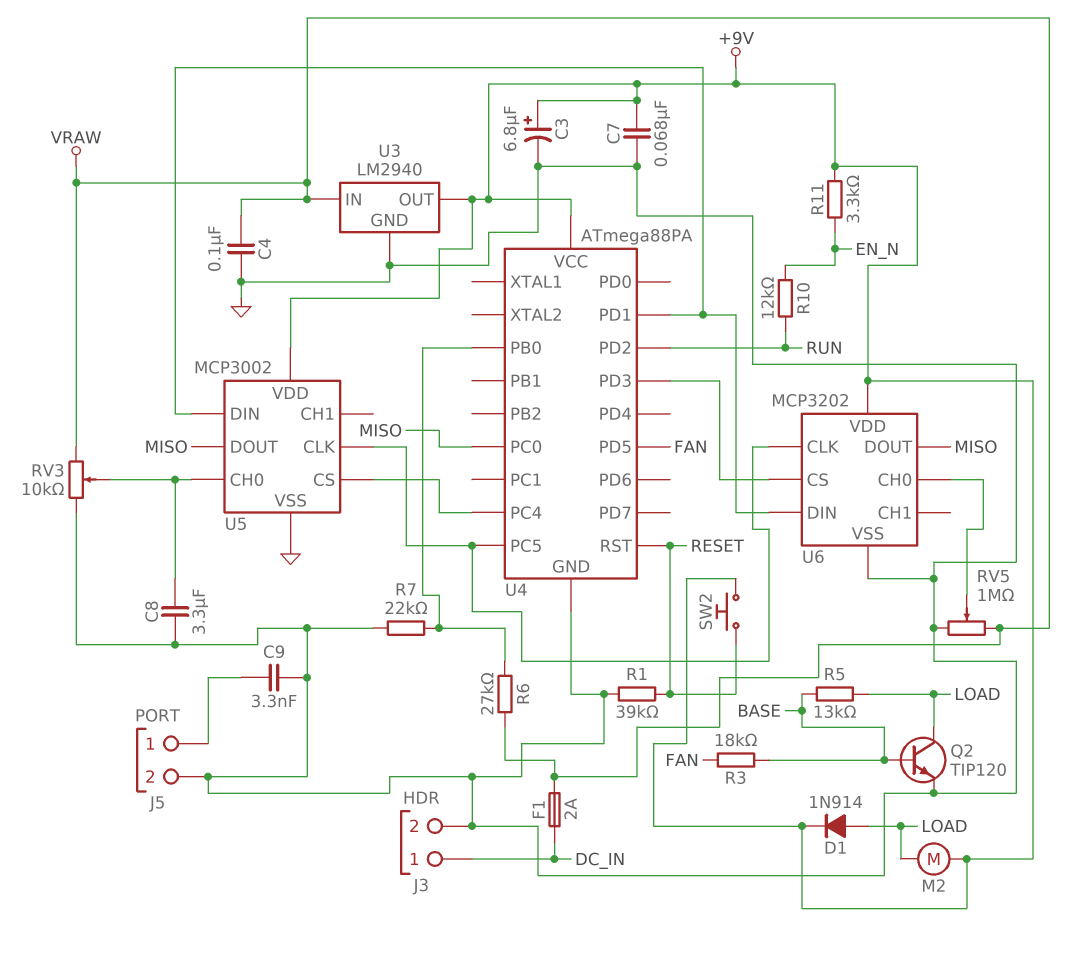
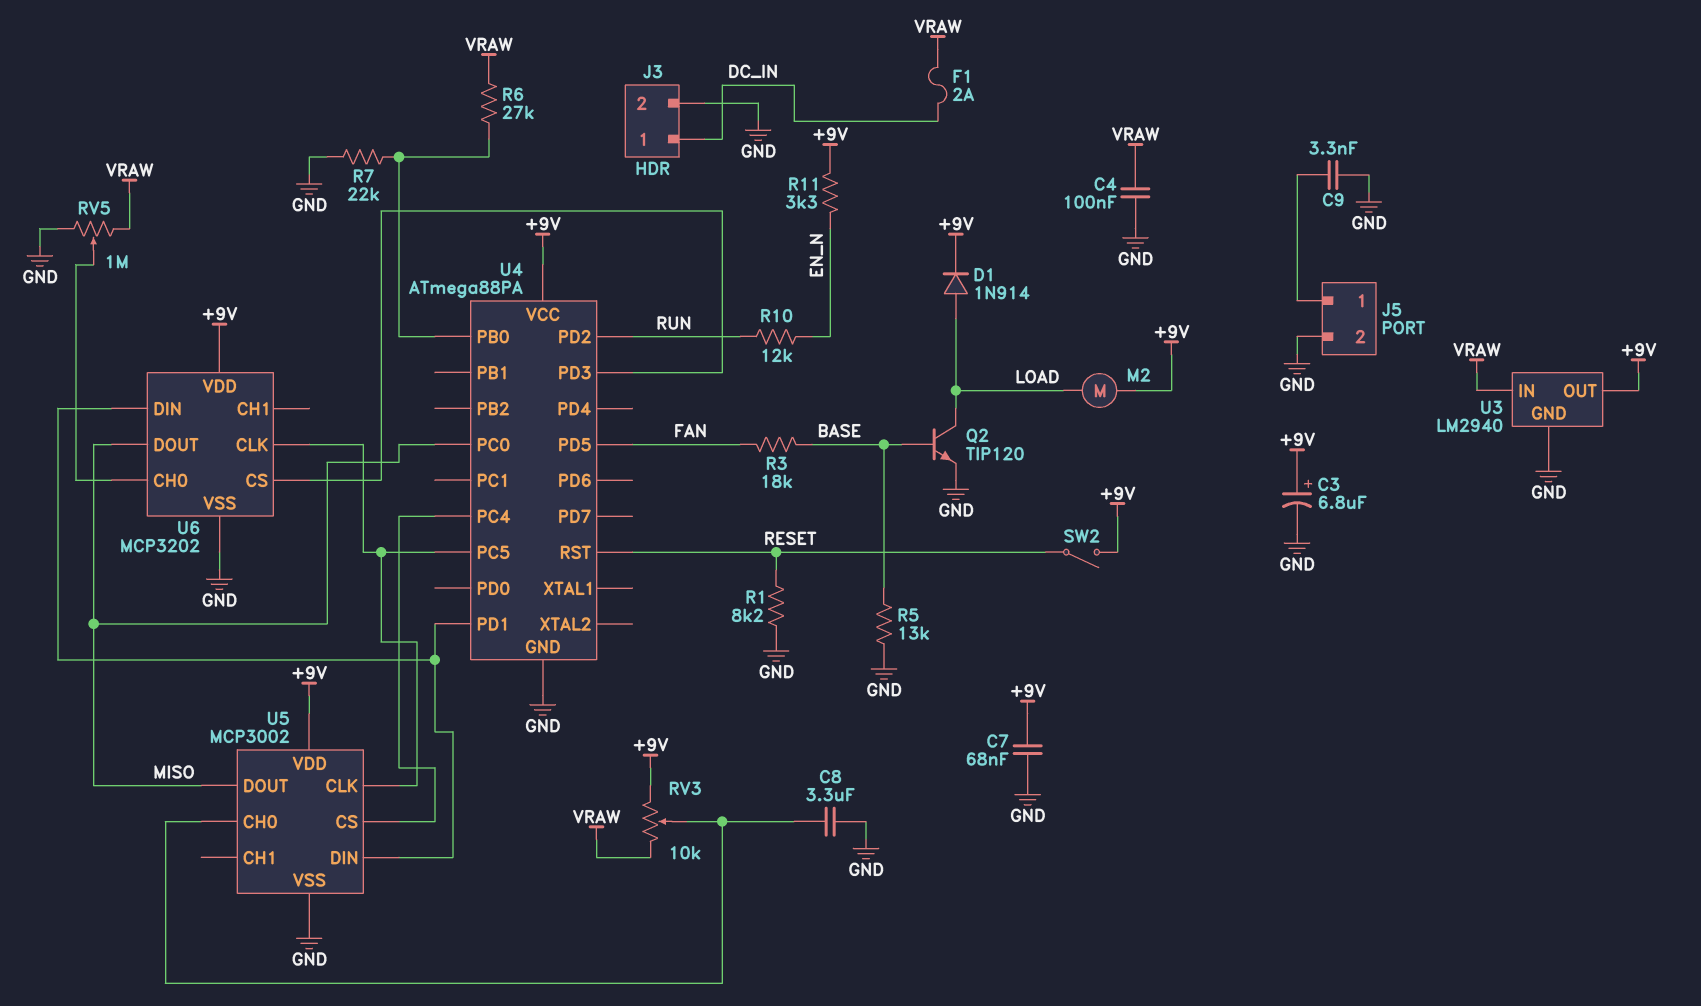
R1: 39k (GND, RESET) -> 8.2k (GND, RESET)
R5: 13k (BASE, LOAD) -> 13k (BASE, GND)
RV3: 10k (GND, VRAW, wiper U5/CH0) -> 10k (+9V, VRAW, wiper U5/CH0)
SW2: button (+9V, RESET) -> switch (+9V, RESET)

